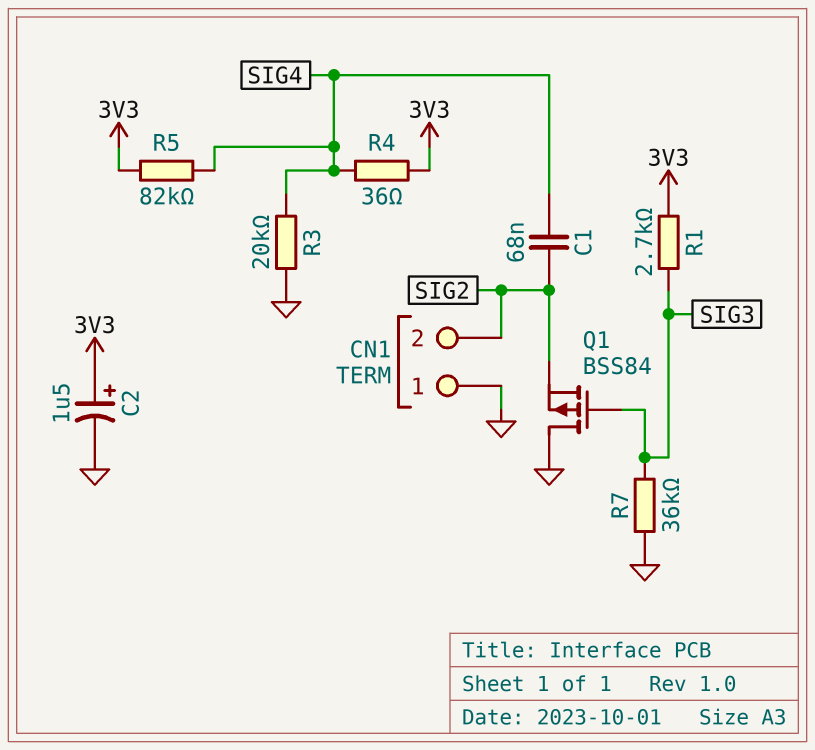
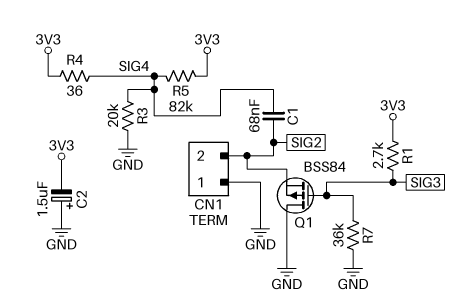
C2: 1.5uF (plus 3V3, minus GND) -> 1.5uF (plus GND, minus 3V3)

